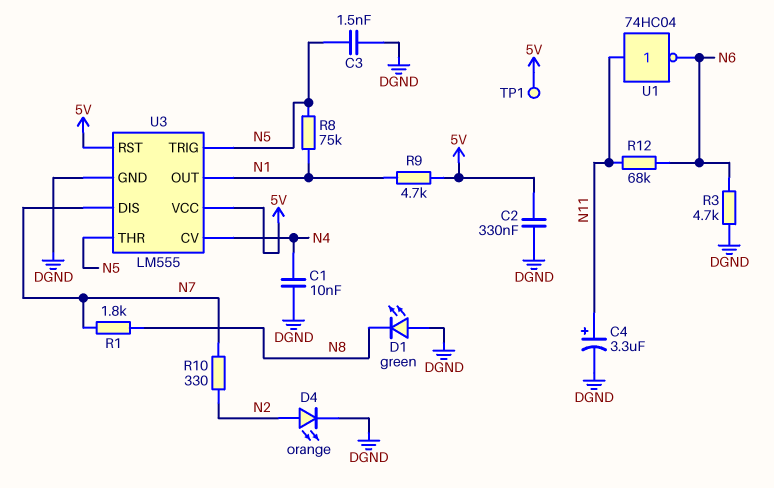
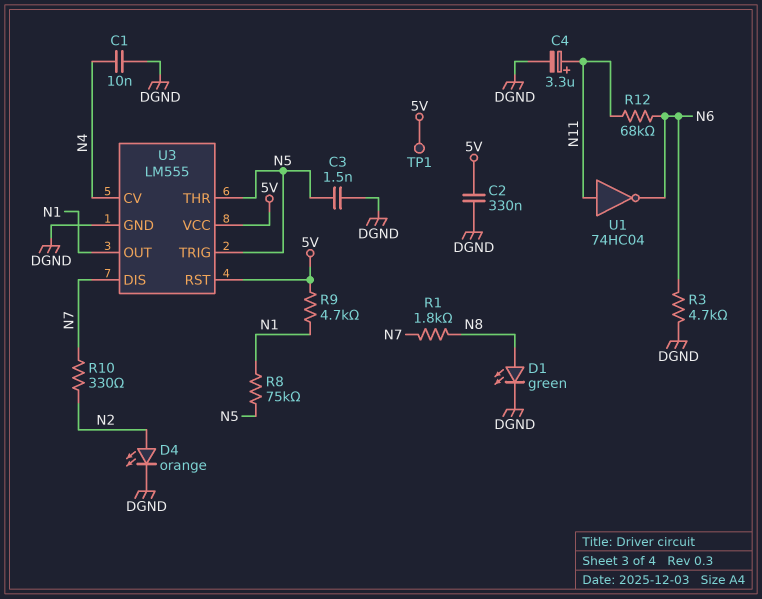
D1: LED green (A DGND, K N8) -> LED green (A N8, K DGND)

